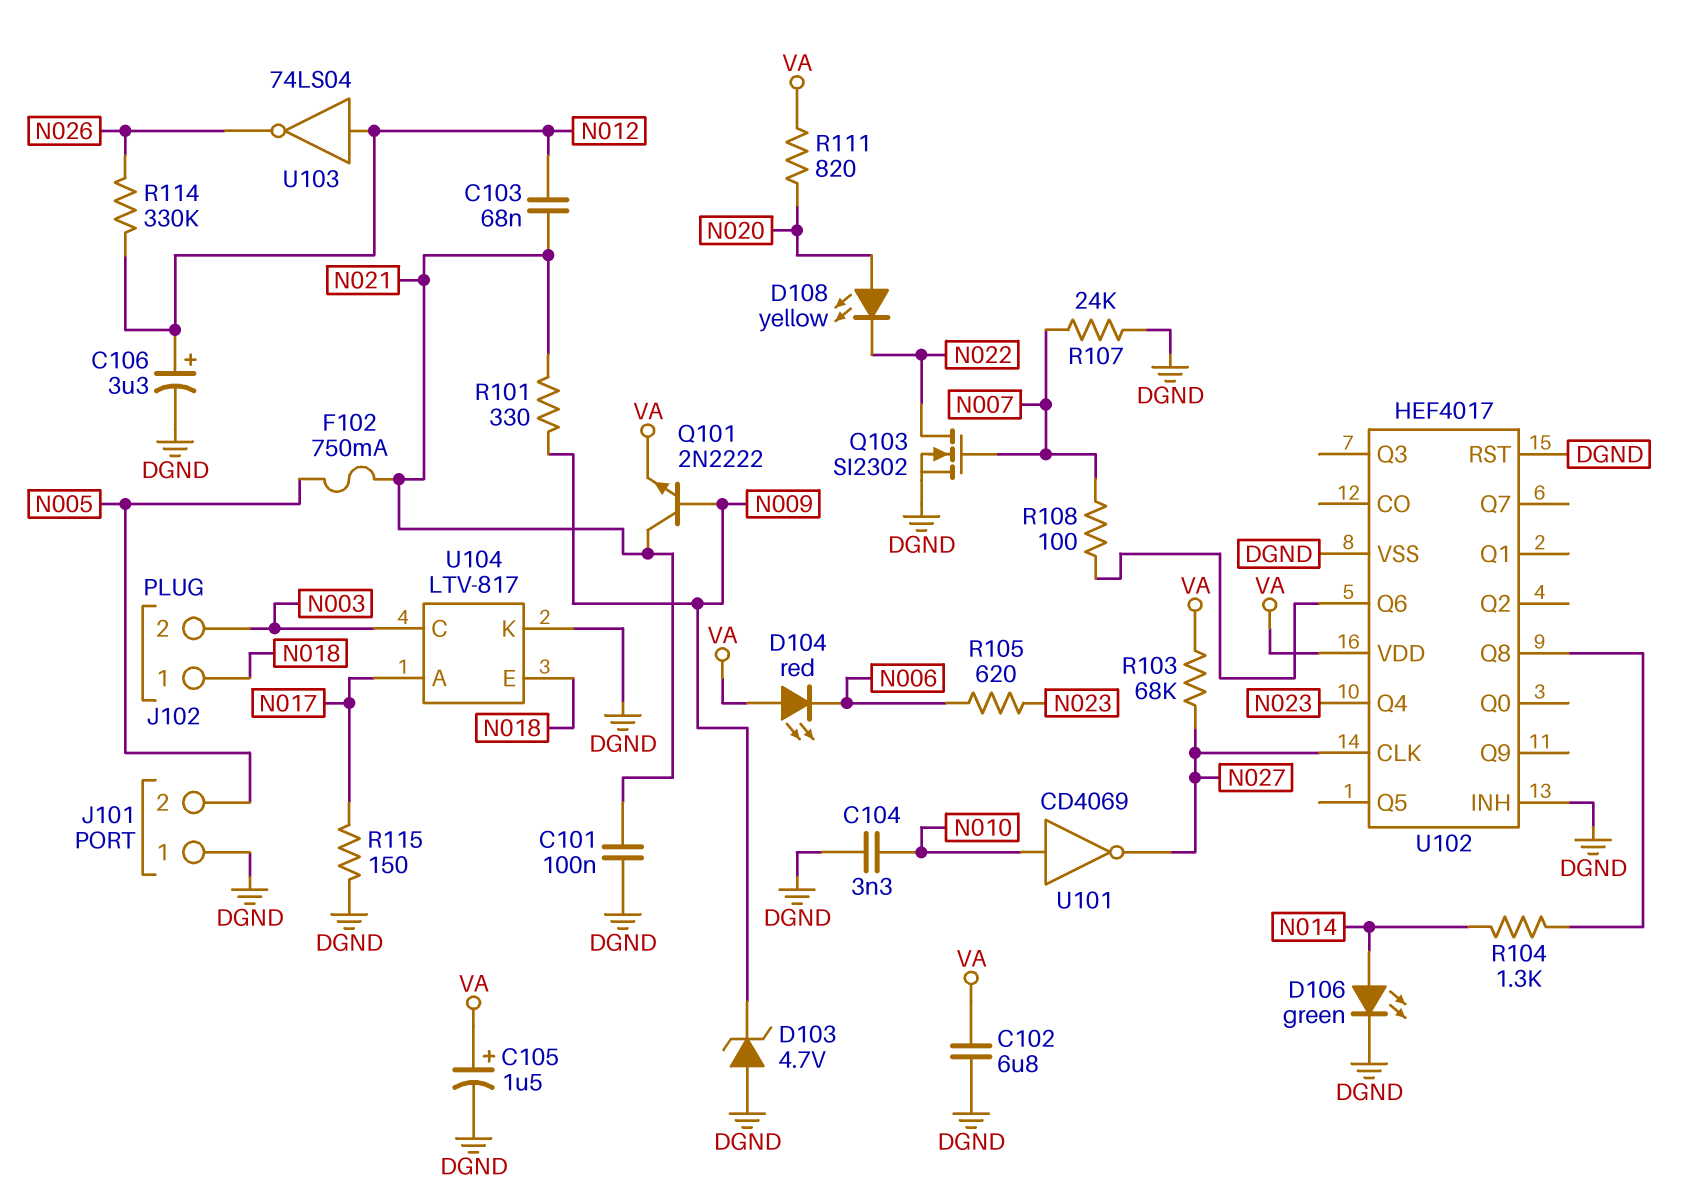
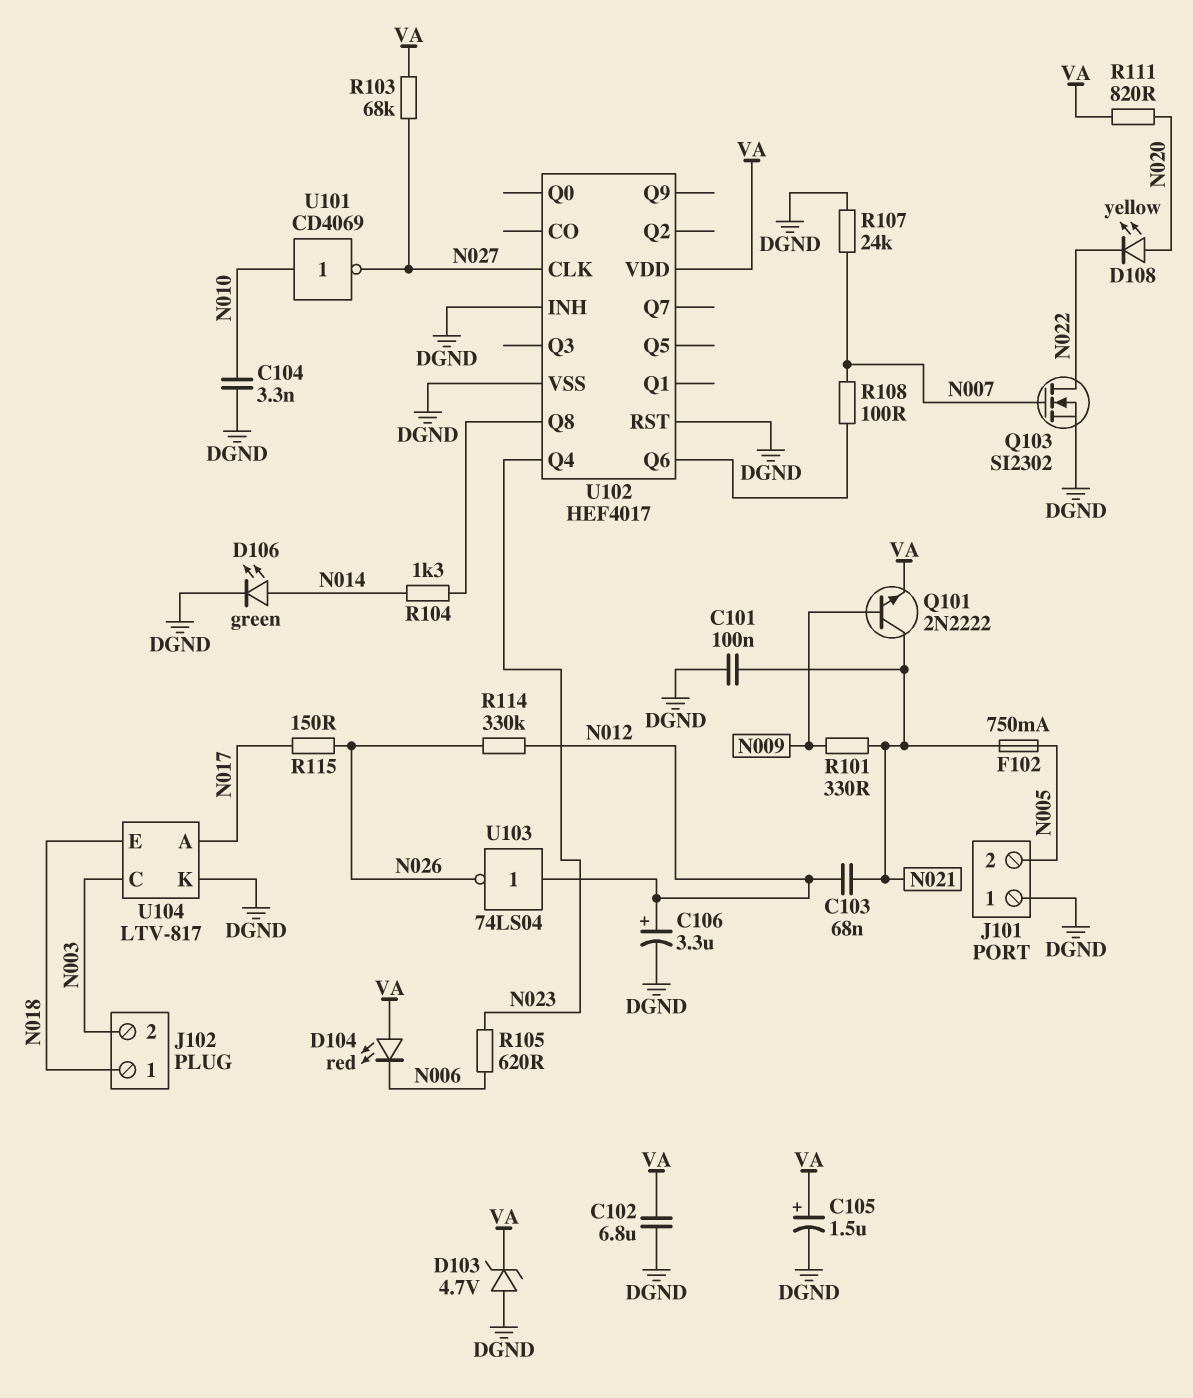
D103: zener 4.7V (A DGND, K N009) -> zener 4.7V (A DGND, K VA)
R115: 150 (DGND, N017) -> 150 (N017, N026)

